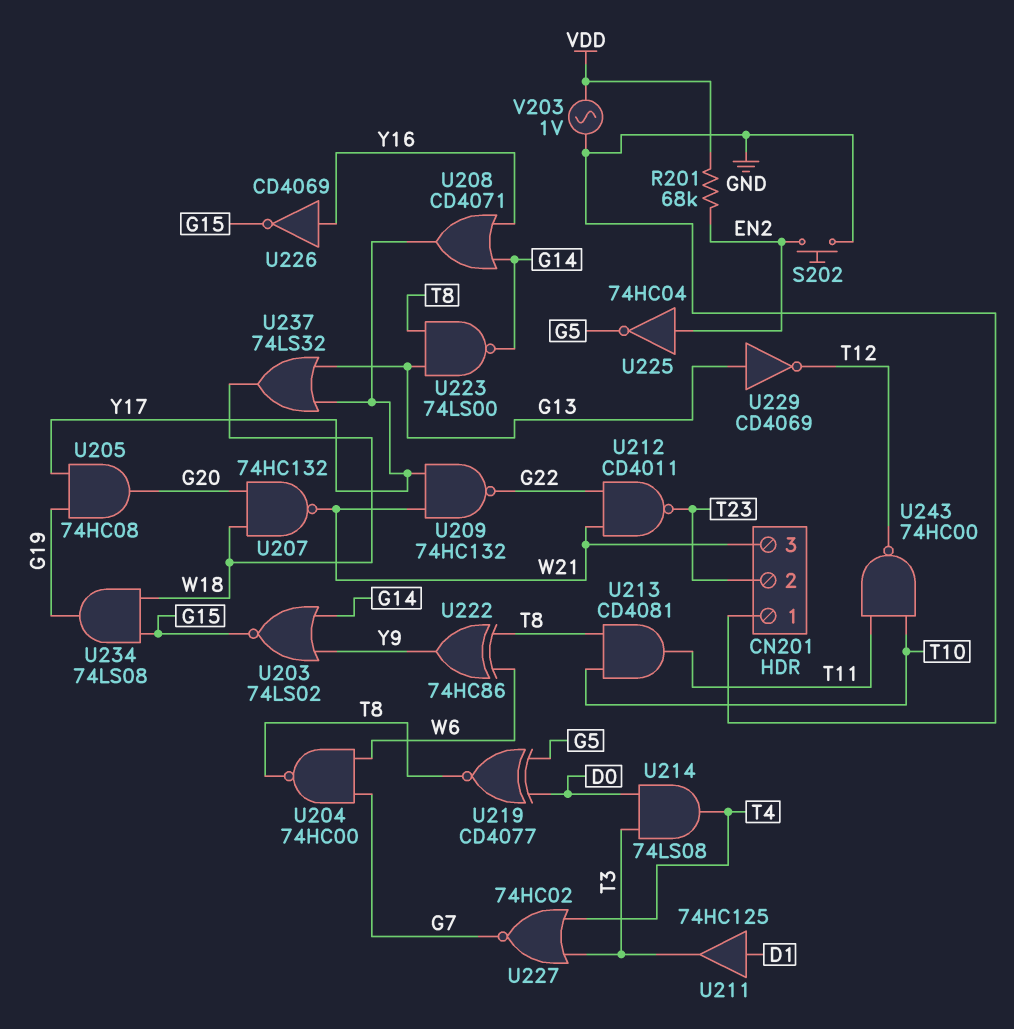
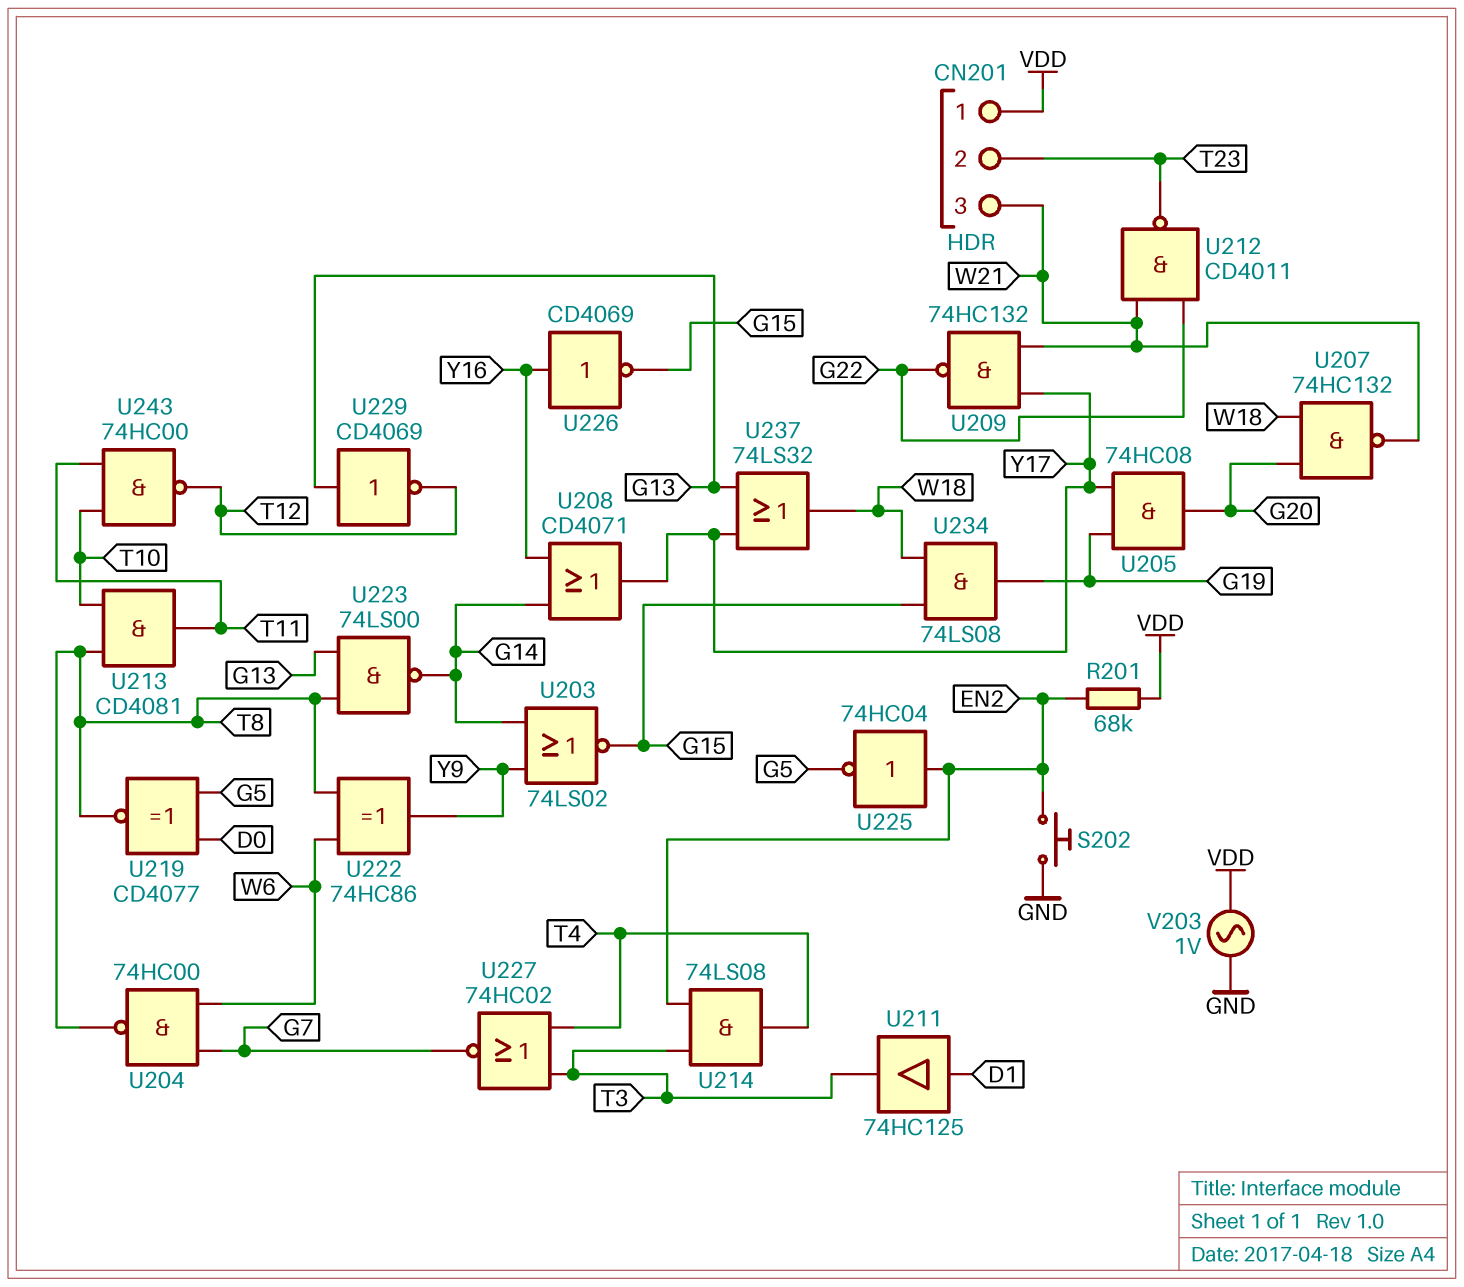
CN201 pin 1: GND -> VDD
U214: AND 74LS08 (in D0, in T3, out T4) -> AND 74LS08 (in EN2, in T3, out T4)

